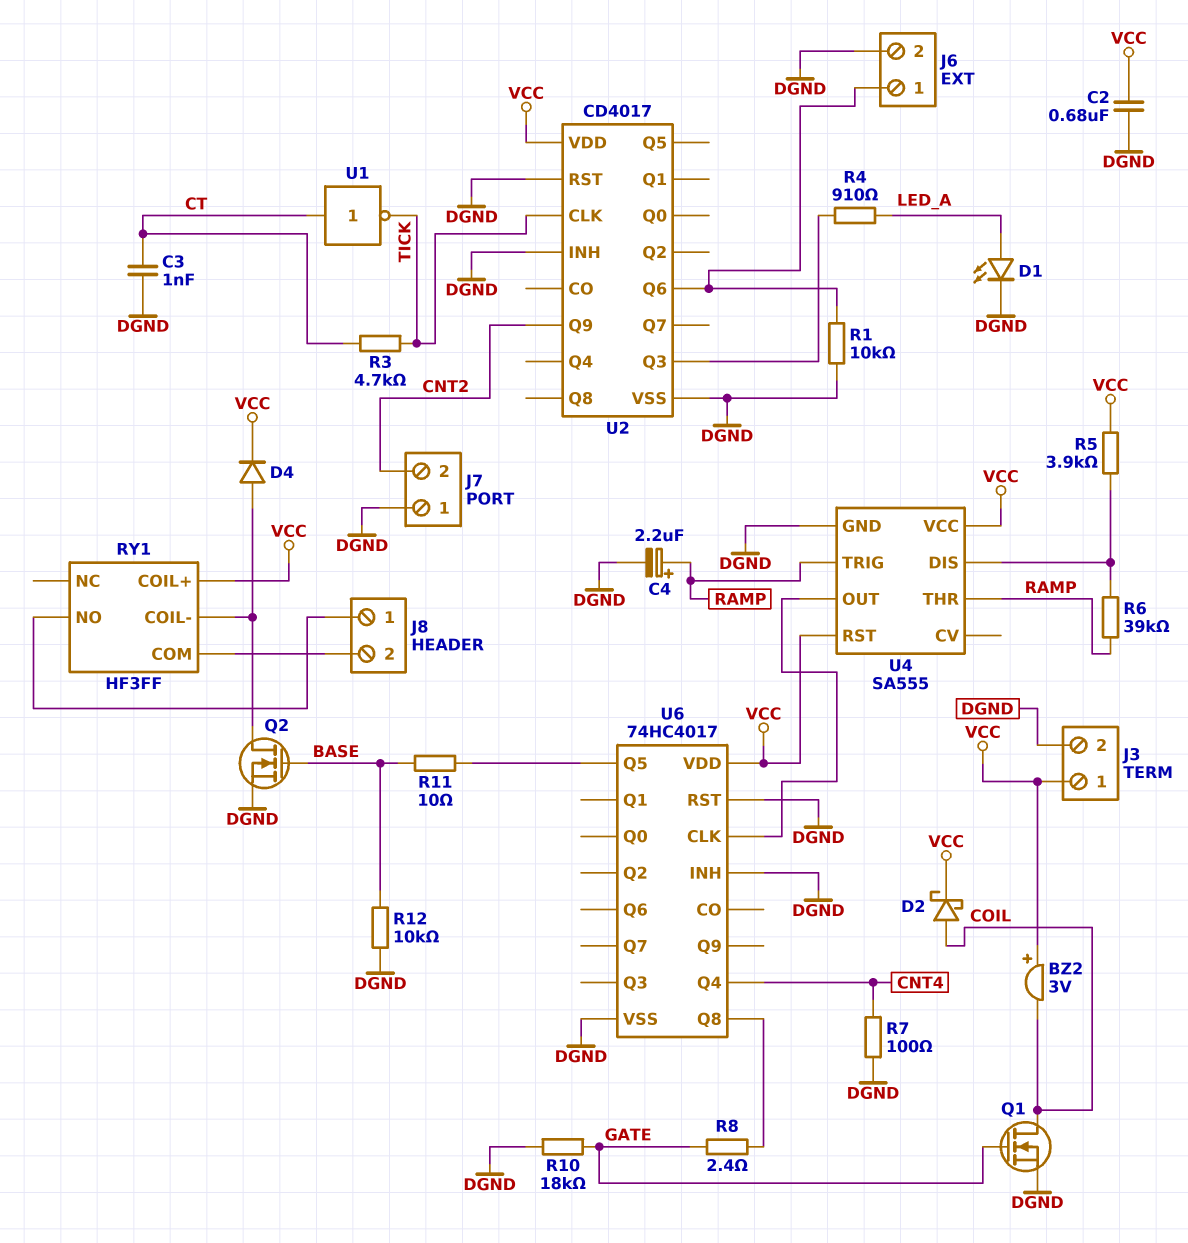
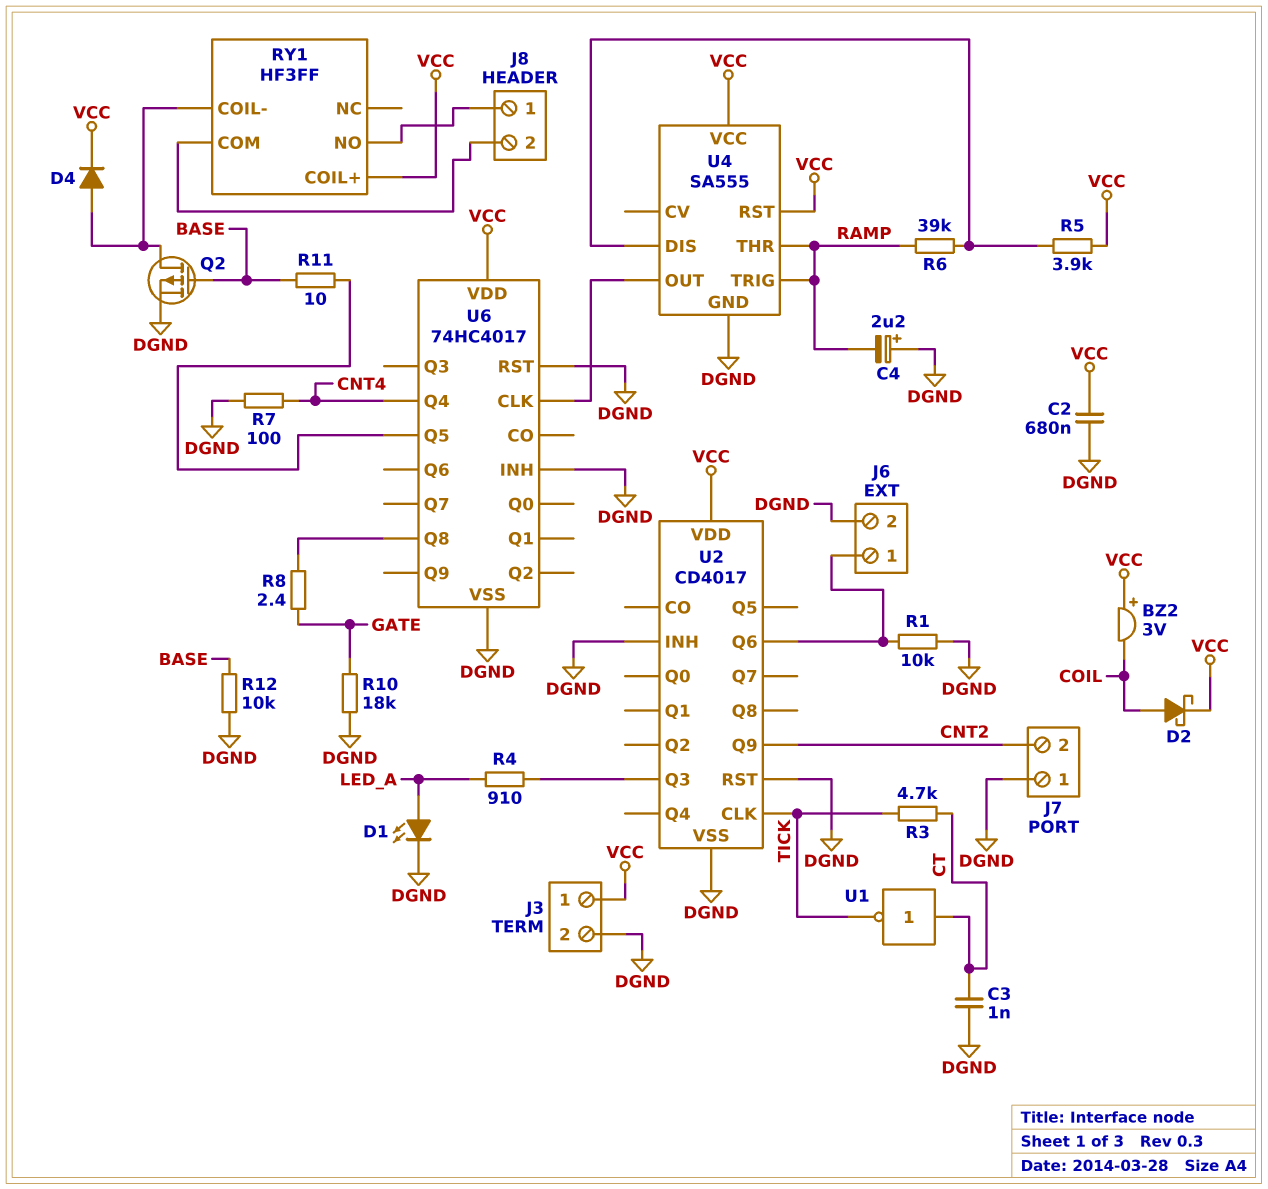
C4: 2.2uF (plus RAMP, minus DGND) -> 2.2uF (plus DGND, minus RAMP)
Q1: NMOS (G GATE, D COIL, S DGND) -> none
Q2: NMOS (G BASE, D RY1/COIL-, S DGND) -> PMOS (G BASE, D RY1/COIL-, S DGND)

